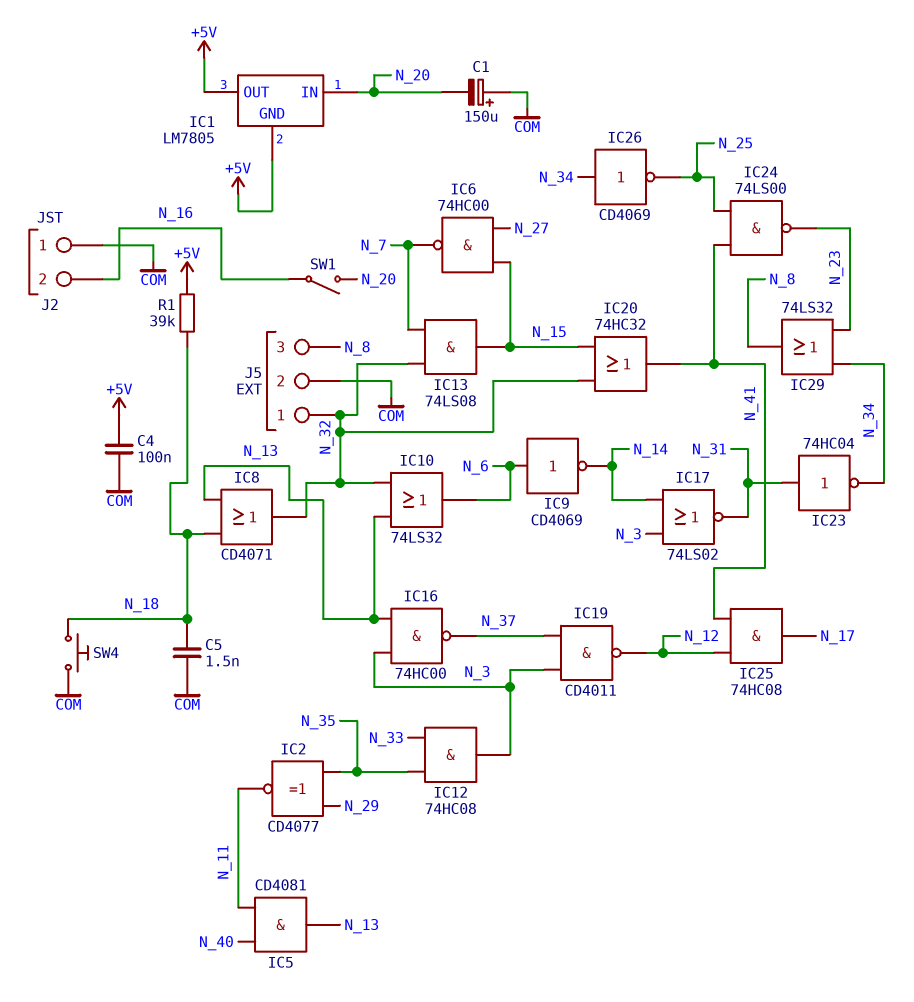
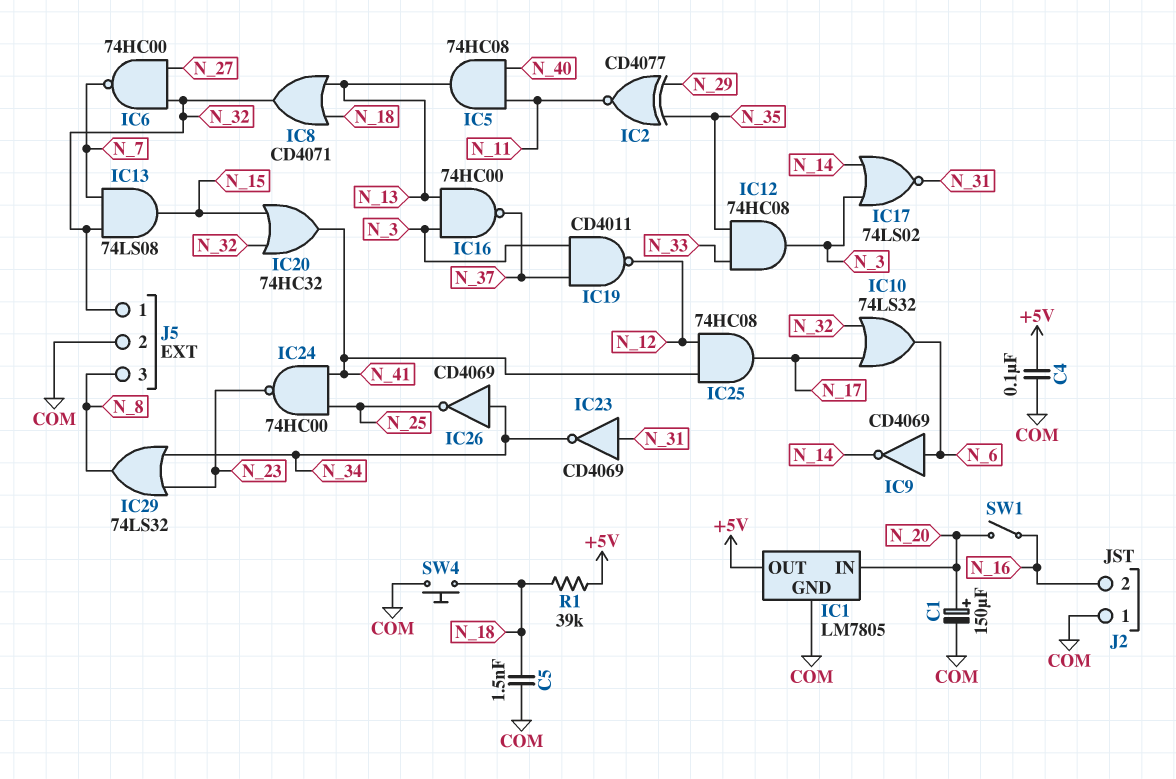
C1: 150uF (plus COM, minus N_20) -> 150uF (plus N_20, minus COM)
IC1 pin GND: +5V -> COM
IC5: AND CD4081 (in N_11, in N_40, out N_13) -> AND 74HC08 (in N_11, in N_40, out N_13)
IC6: NAND 74HC00 (in N_15, in N_27, out N_7) -> NAND 74HC00 (in N_27, in N_32, out N_7)
IC10: OR 74LS32 (in N_13, in N_32, out N_6) -> OR 74LS32 (in N_17, in N_32, out N_6)
IC23: NOT 74HC04 (in N_31, out N_34) -> NOT CD4069 (in N_31, out N_34)
IC24: NAND 74LS00 (in N_25, in N_41, out N_23) -> NAND 74HC00 (in N_25, in N_41, out N_23)

